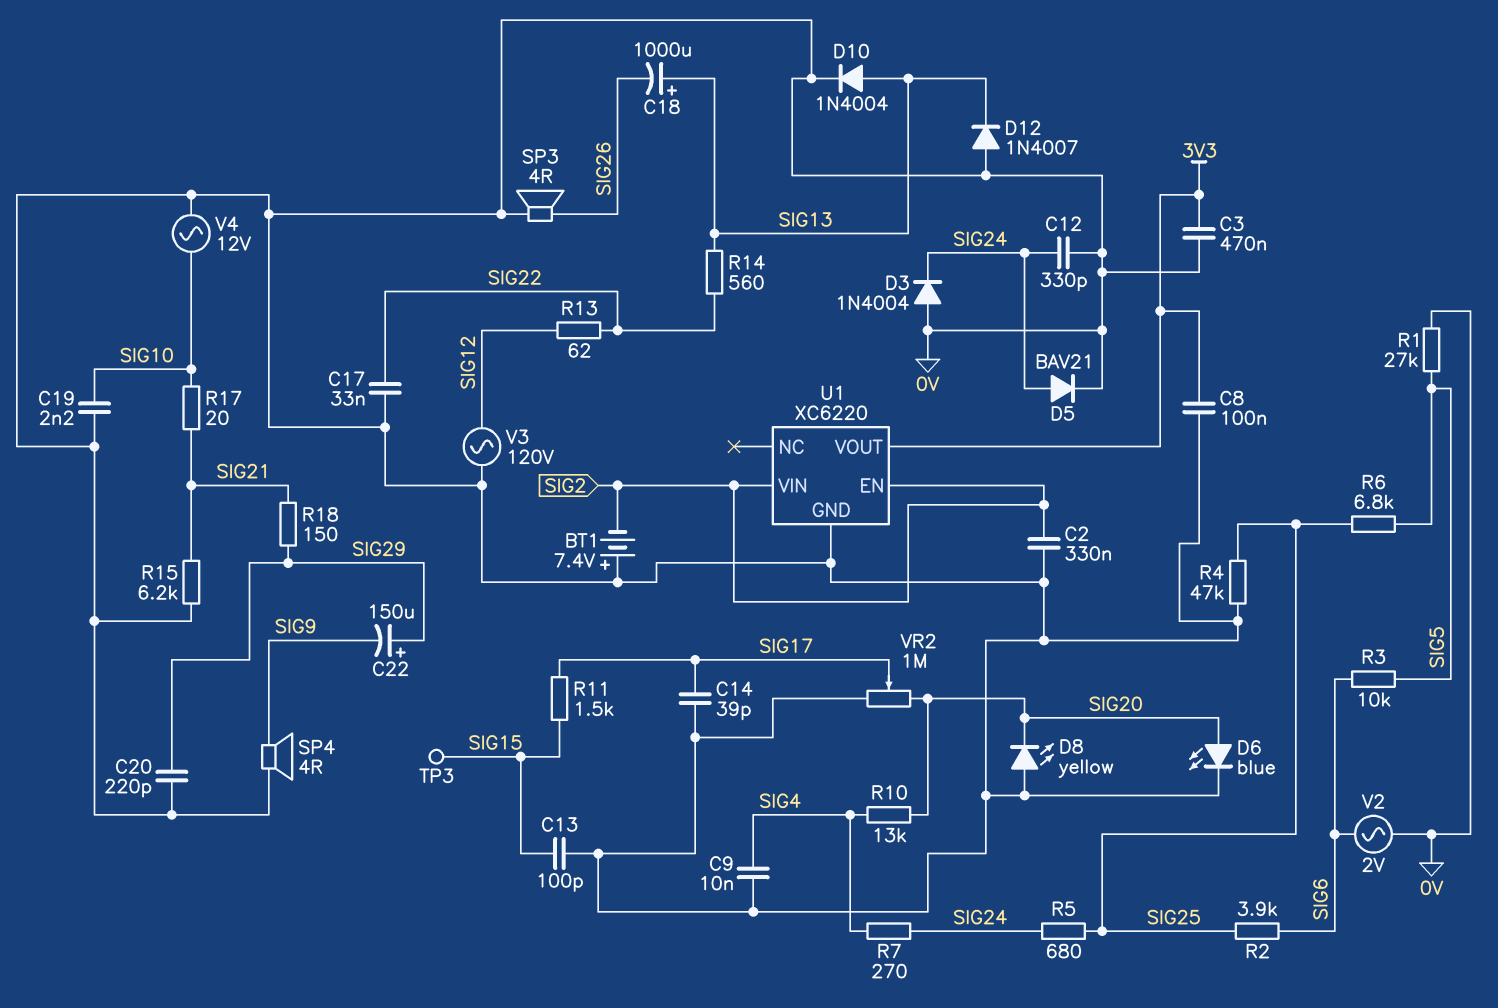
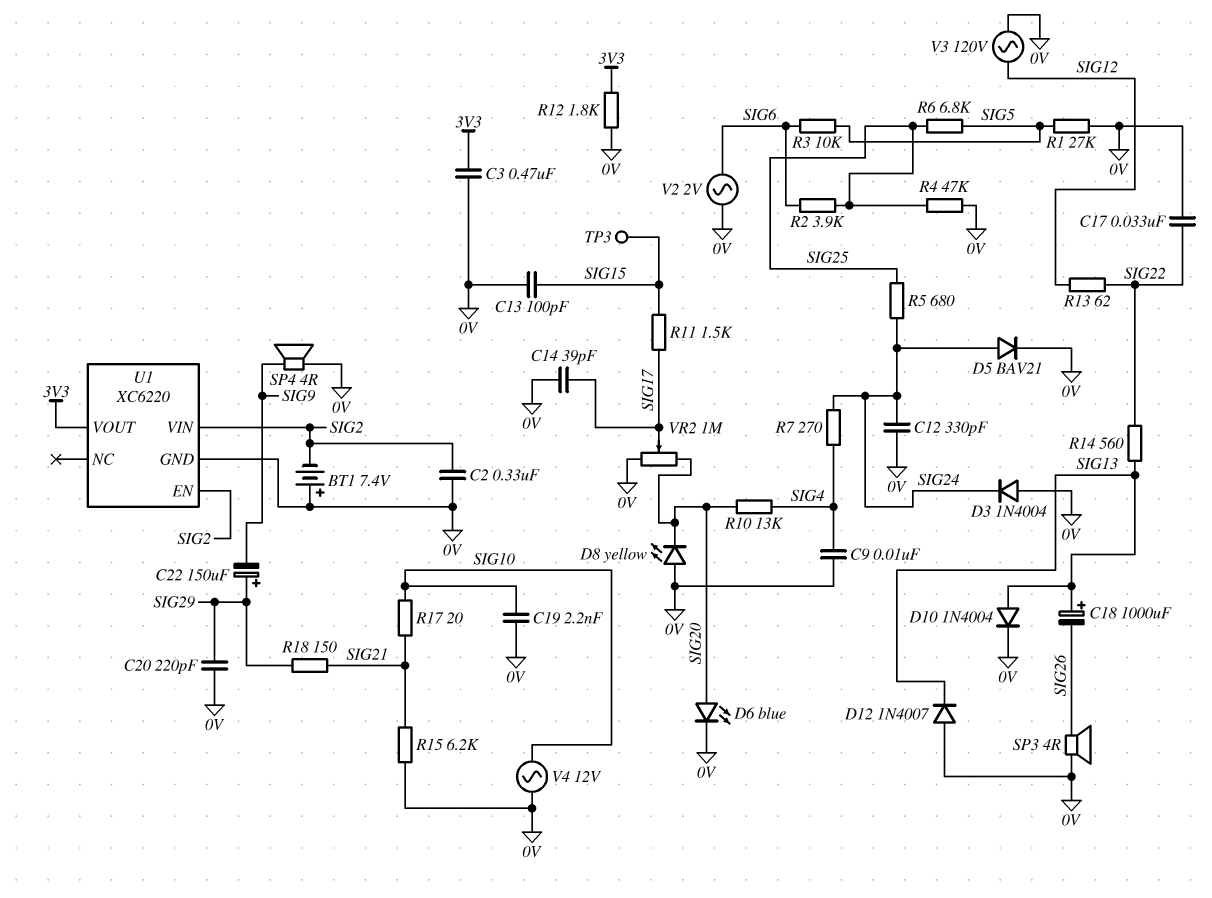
C8: 100nF (0V, 3V3) -> none
R12: none -> 1.8k (0V, 3V3)

